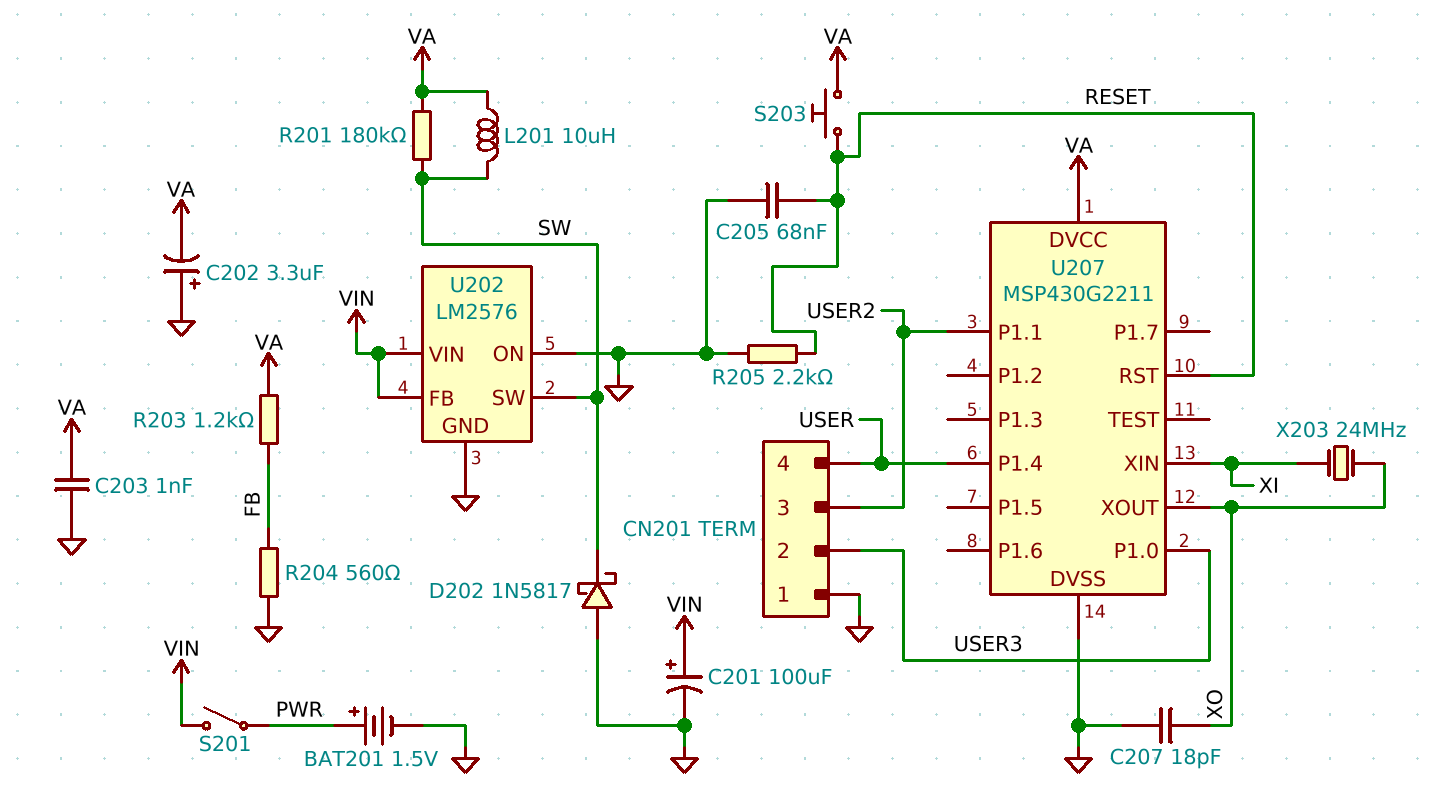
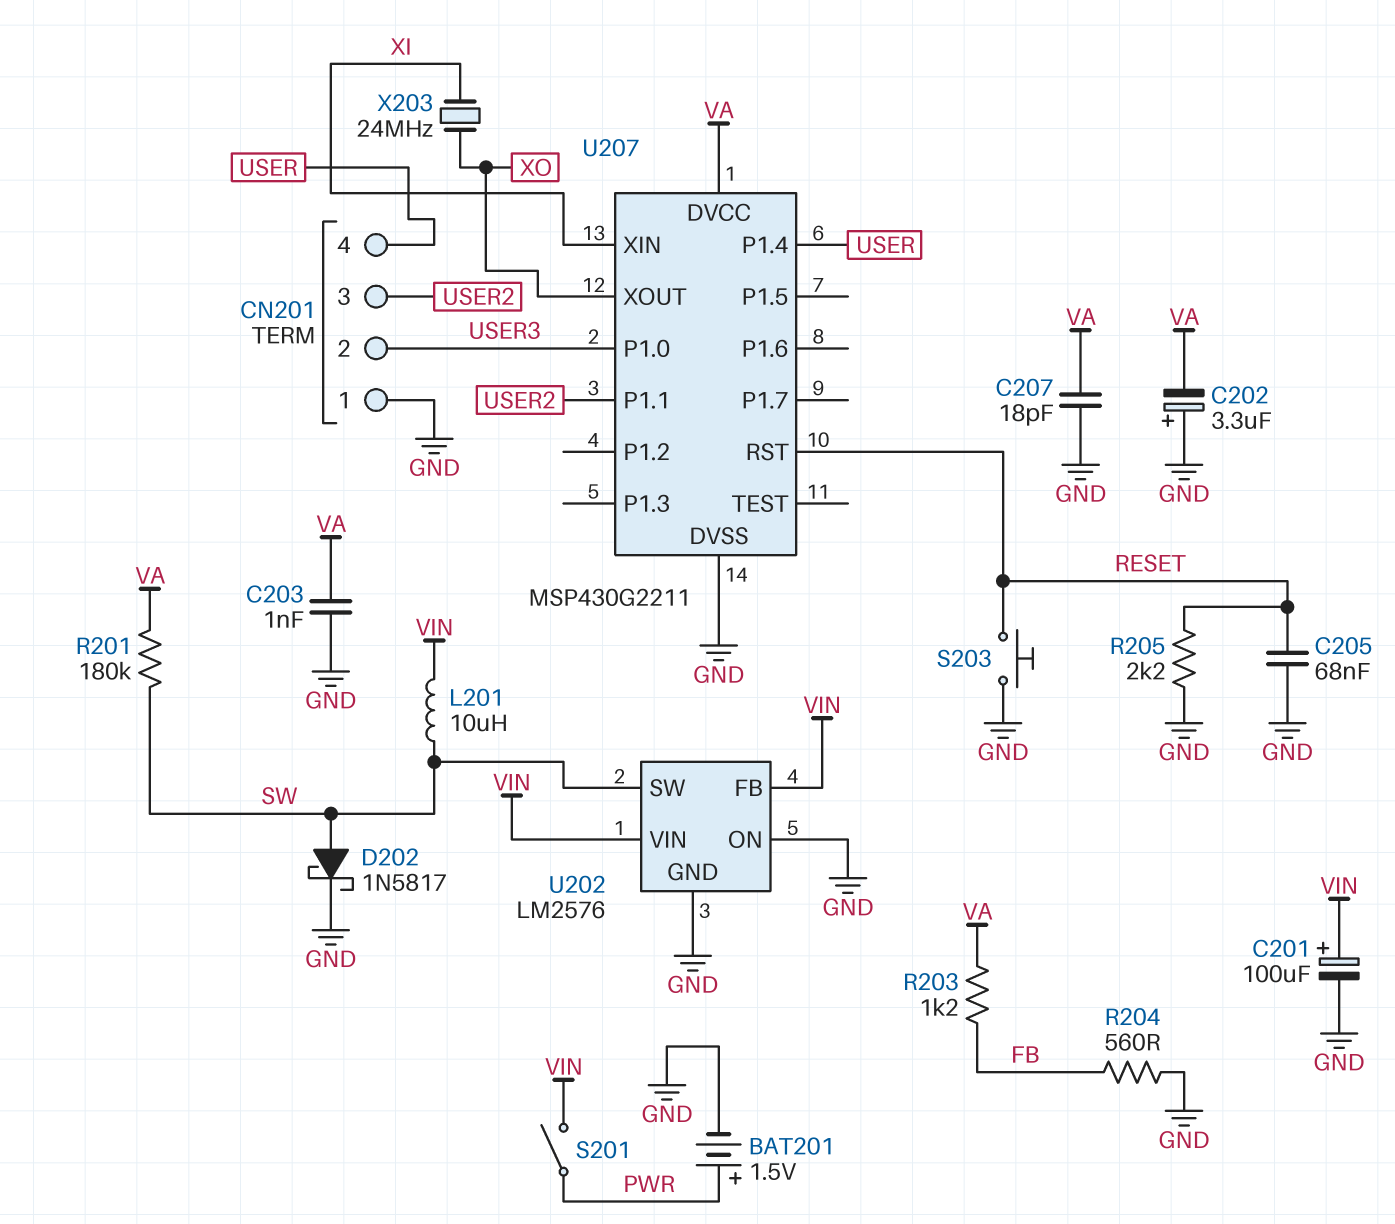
C207: 18pF (GND, XO) -> 18pF (GND, VA)
D202: schottky 1N5817 (A GND, K SW) -> schottky 1N5817 (A SW, K GND)
L201: 10uH (SW, VA) -> 10uH (SW, VIN)
S203: button (RESET, VA) -> button (GND, RESET)

